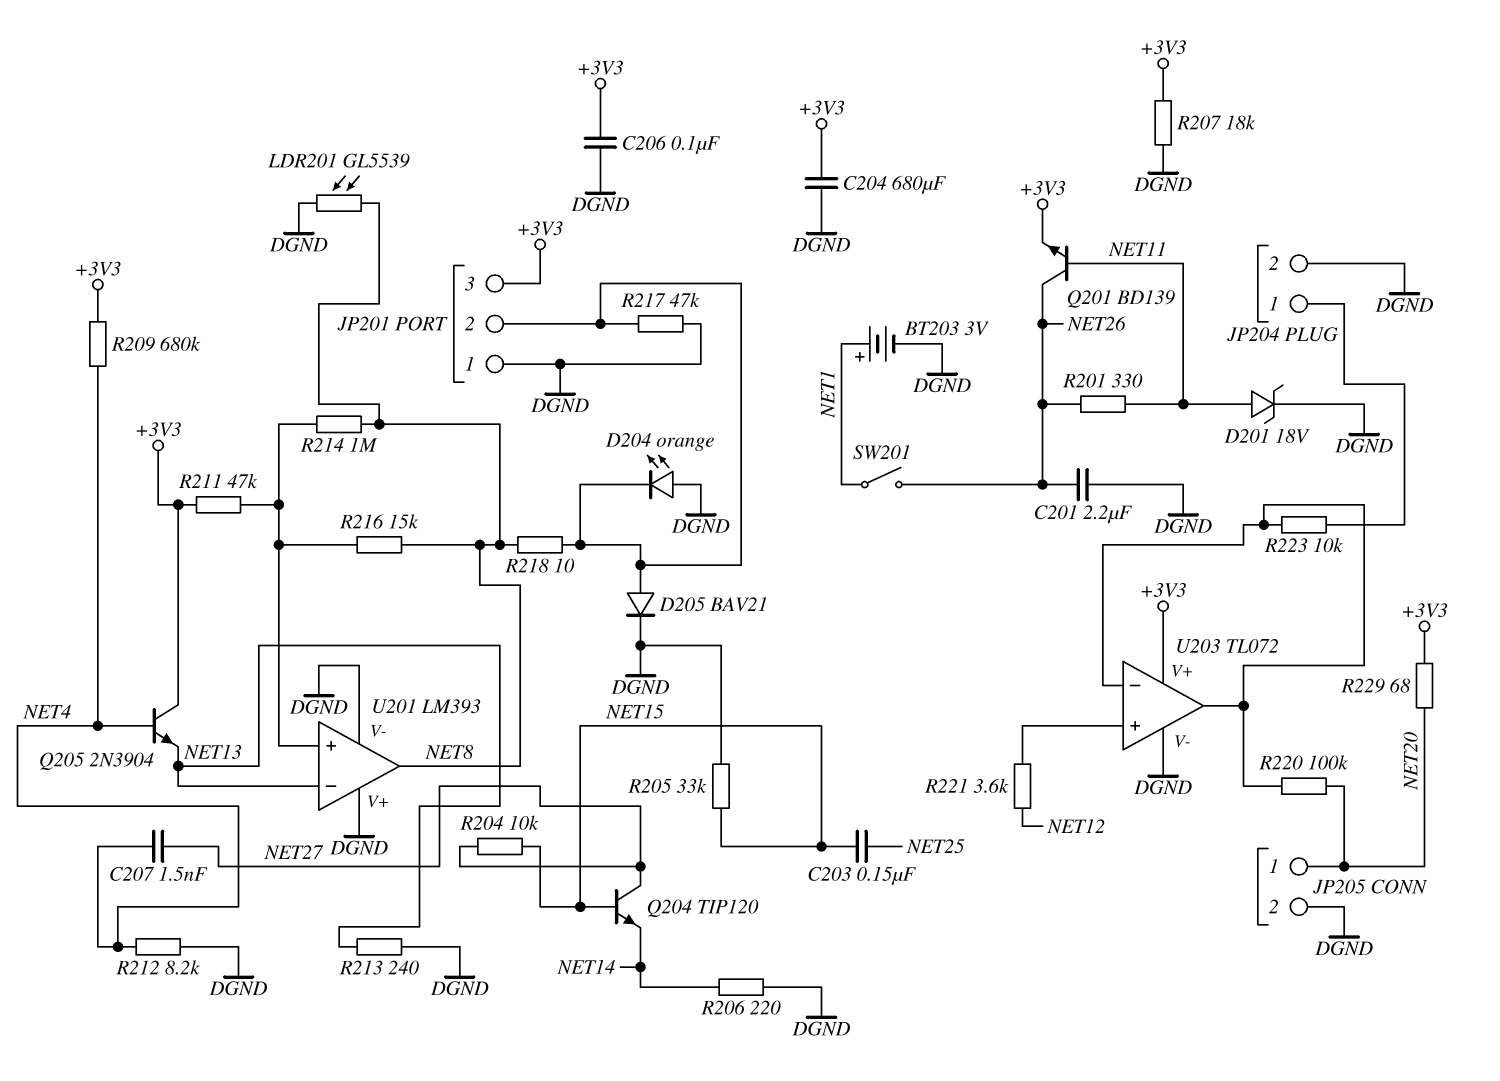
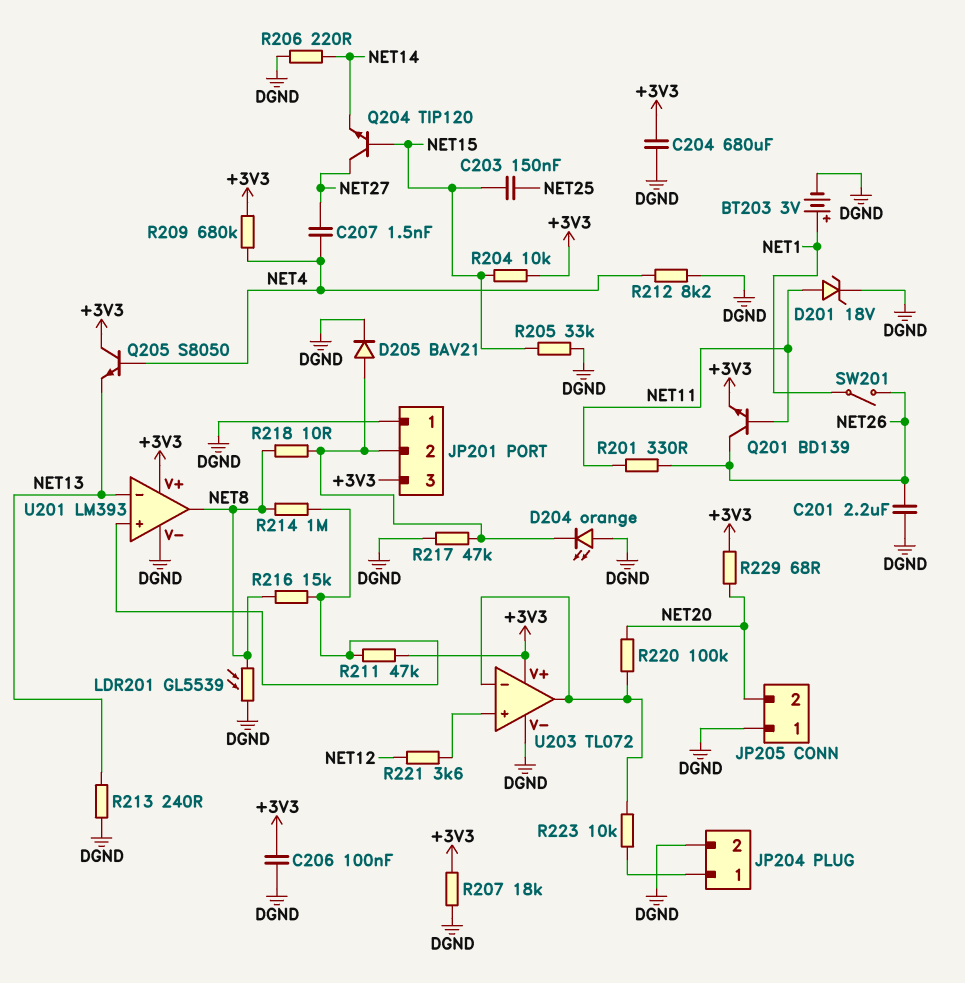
JP205 pin 1: NET20 -> DGND
JP205 pin 2: DGND -> NET20
Q205: NPN 2N3904 (B NET4, C +3V3, E NET13) -> NPN S8050 (B NET4, C +3V3, E NET13)
R204: 10k (NET15, NET27) -> 10k (+3V3, NET15)
U201 pin V+: DGND -> +3V3

